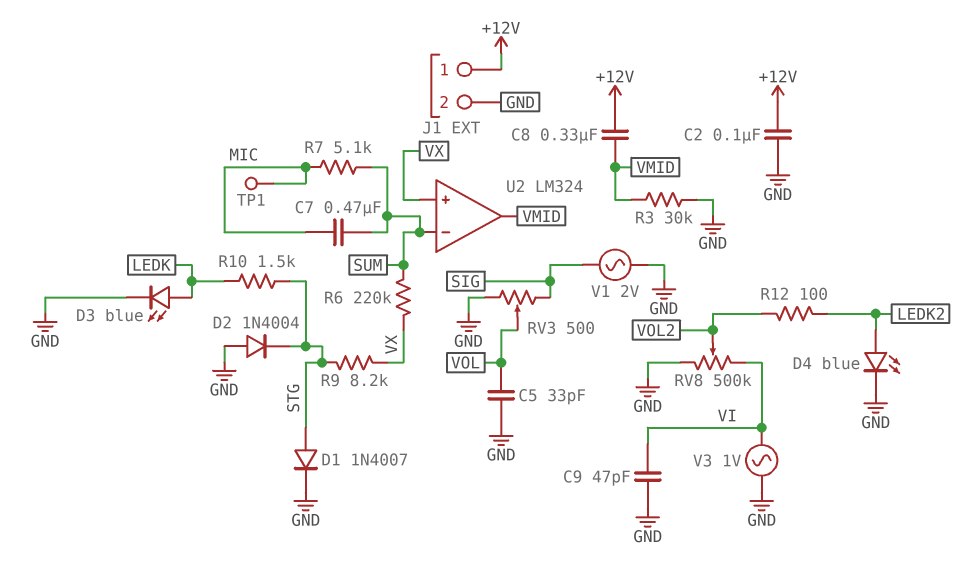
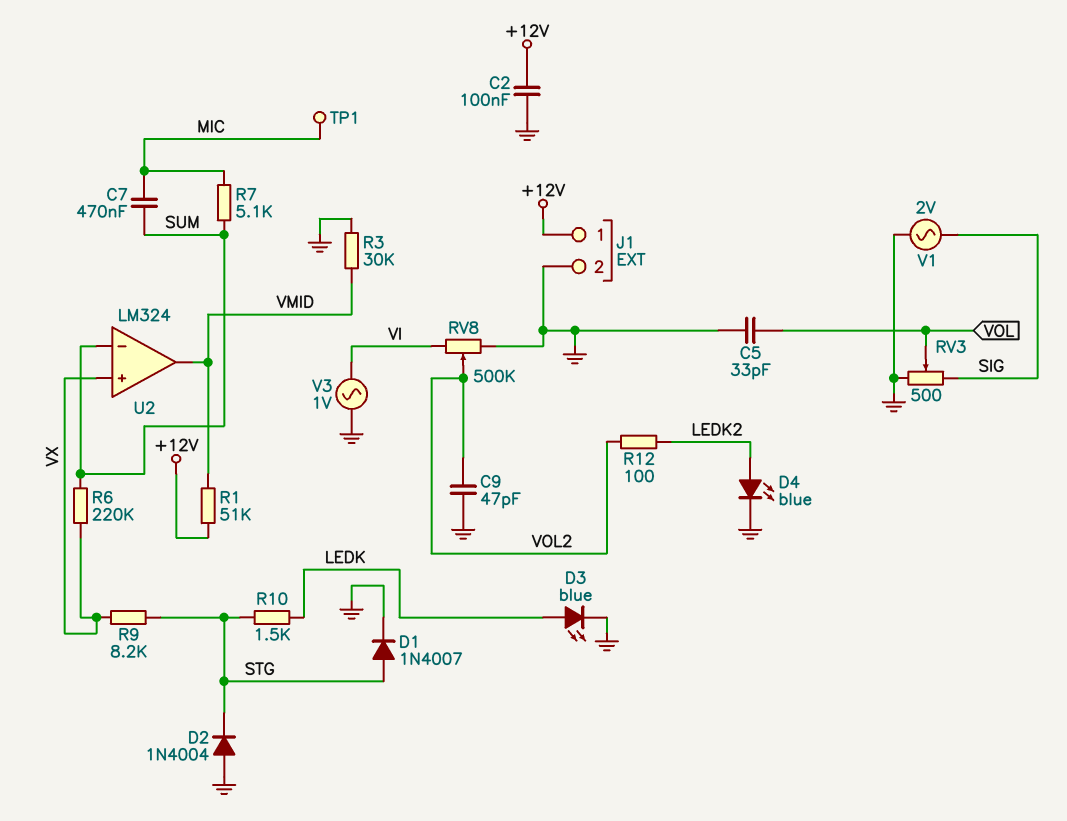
C8: 330nF (+12V, VMID) -> none
C9: 47pF (GND, VI) -> 47pF (GND, VOL2)
R1: none -> 51k (+12V, VMID)

